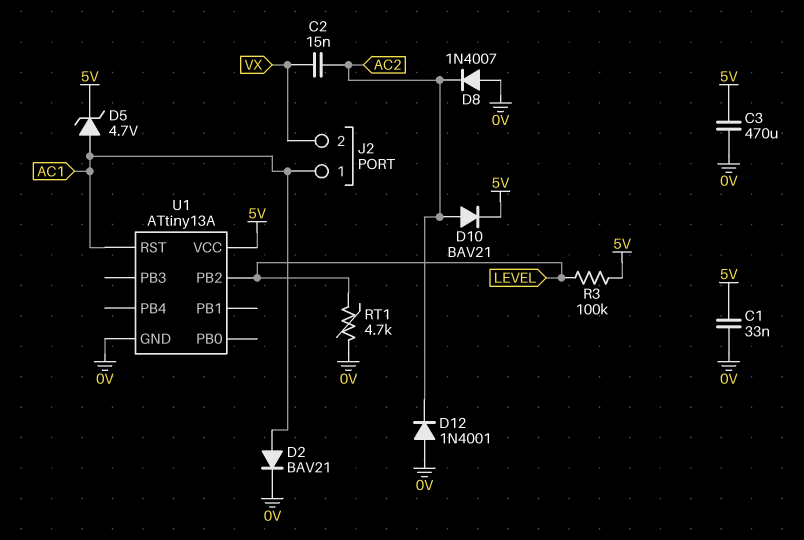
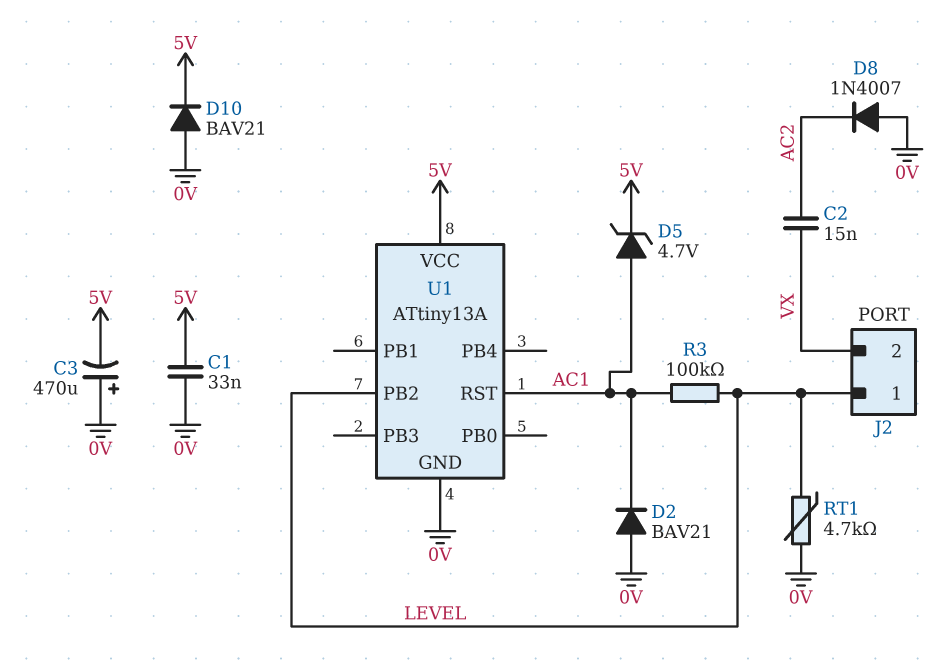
C3: 470uF (0V, 5V) -> 470uF (plus 0V, minus 5V)
D2: diode BAV21 (A AC1, K 0V) -> diode BAV21 (A 0V, K AC1)
D10: diode BAV21 (A AC2, K 5V) -> diode BAV21 (A 0V, K 5V)
D12: diode 1N4001 (A 0V, K AC2) -> none
J2 pin 1: AC1 -> LEVEL
R3: 100k (5V, LEVEL) -> 100k (AC1, LEVEL)

